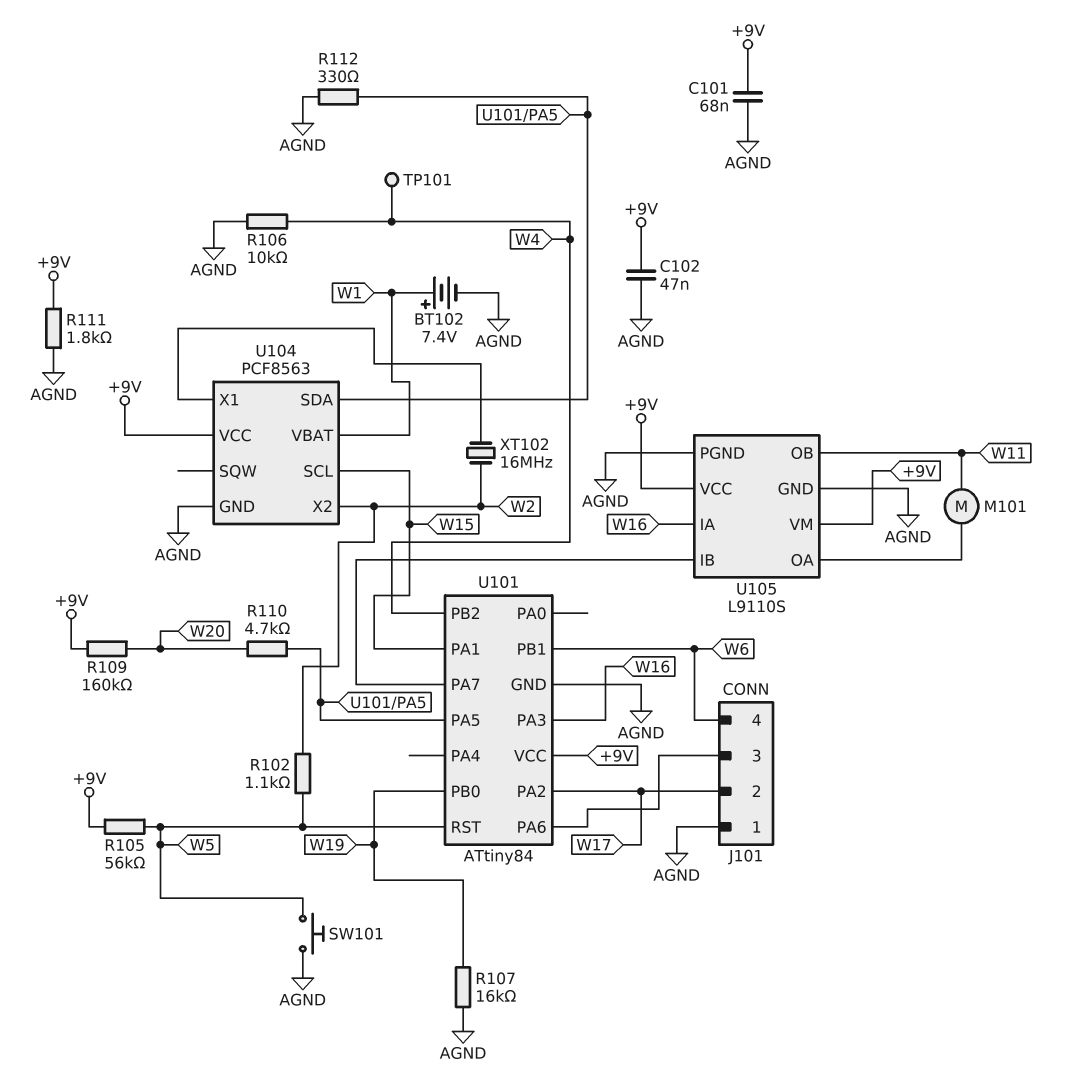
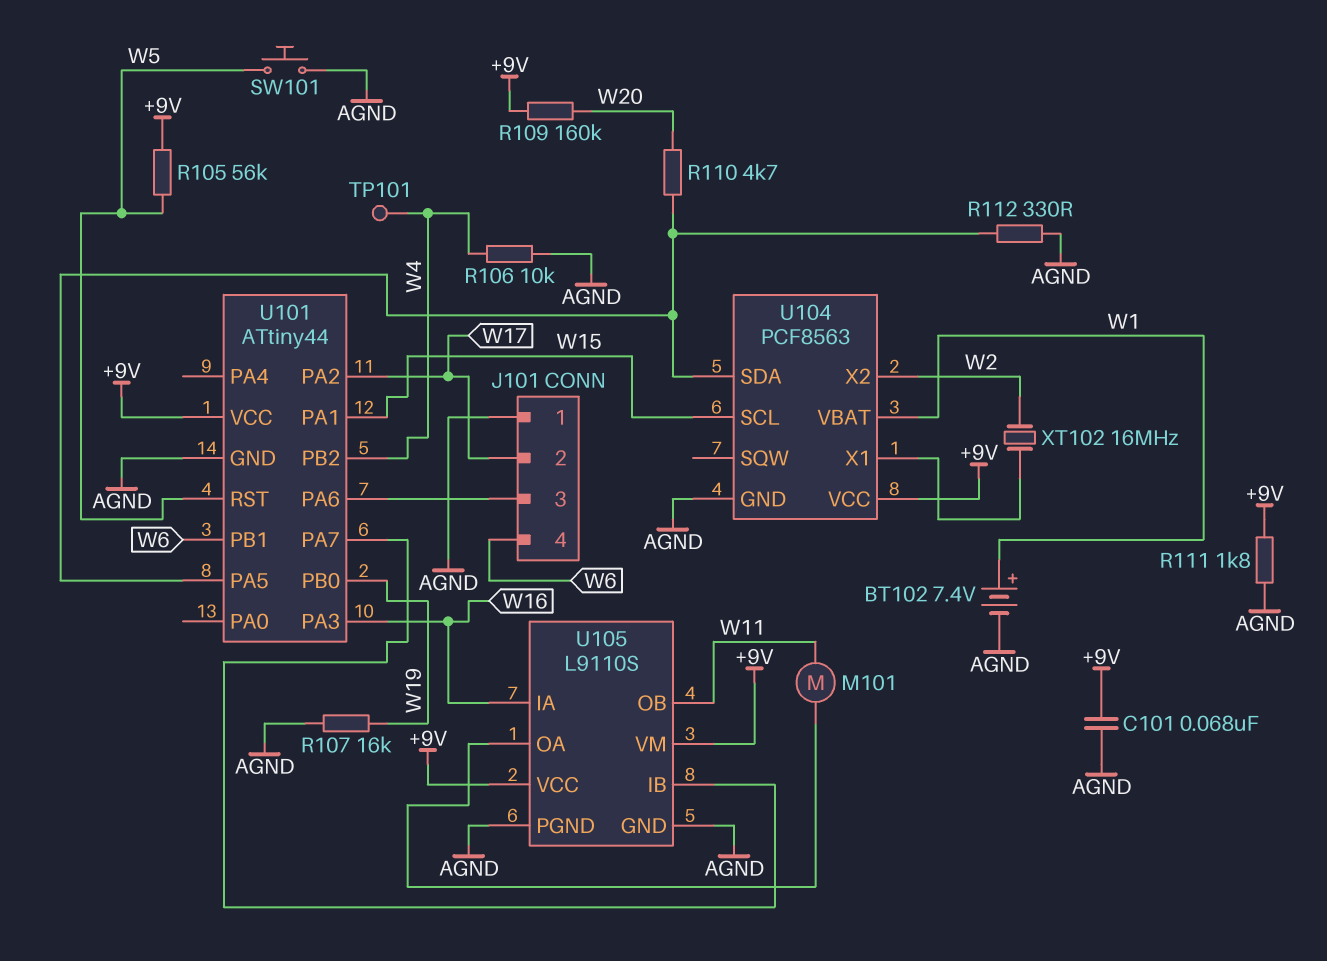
C102: 47nF (+9V, AGND) -> none
R102: 1.1k (W2, W5) -> none
U101: ATtiny84 -> ATtiny44

